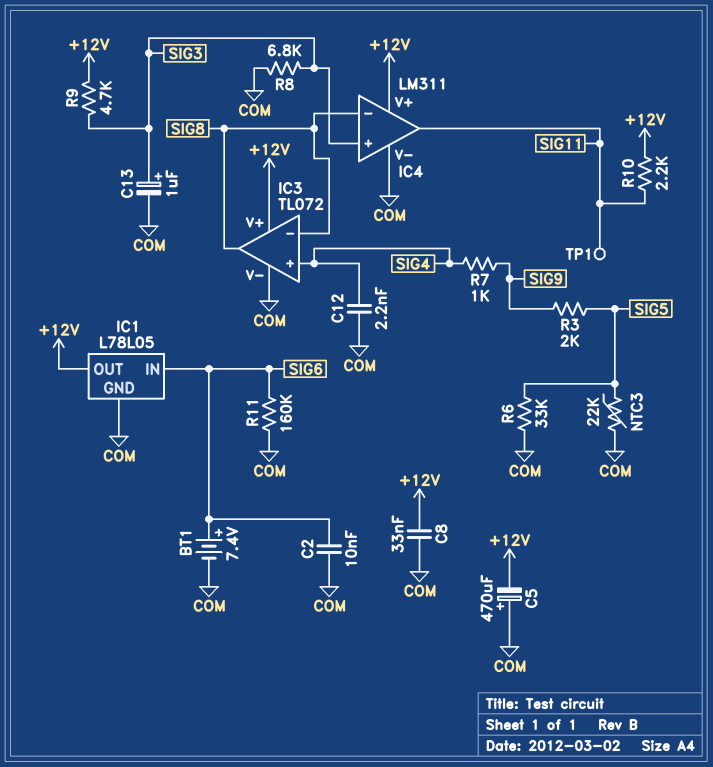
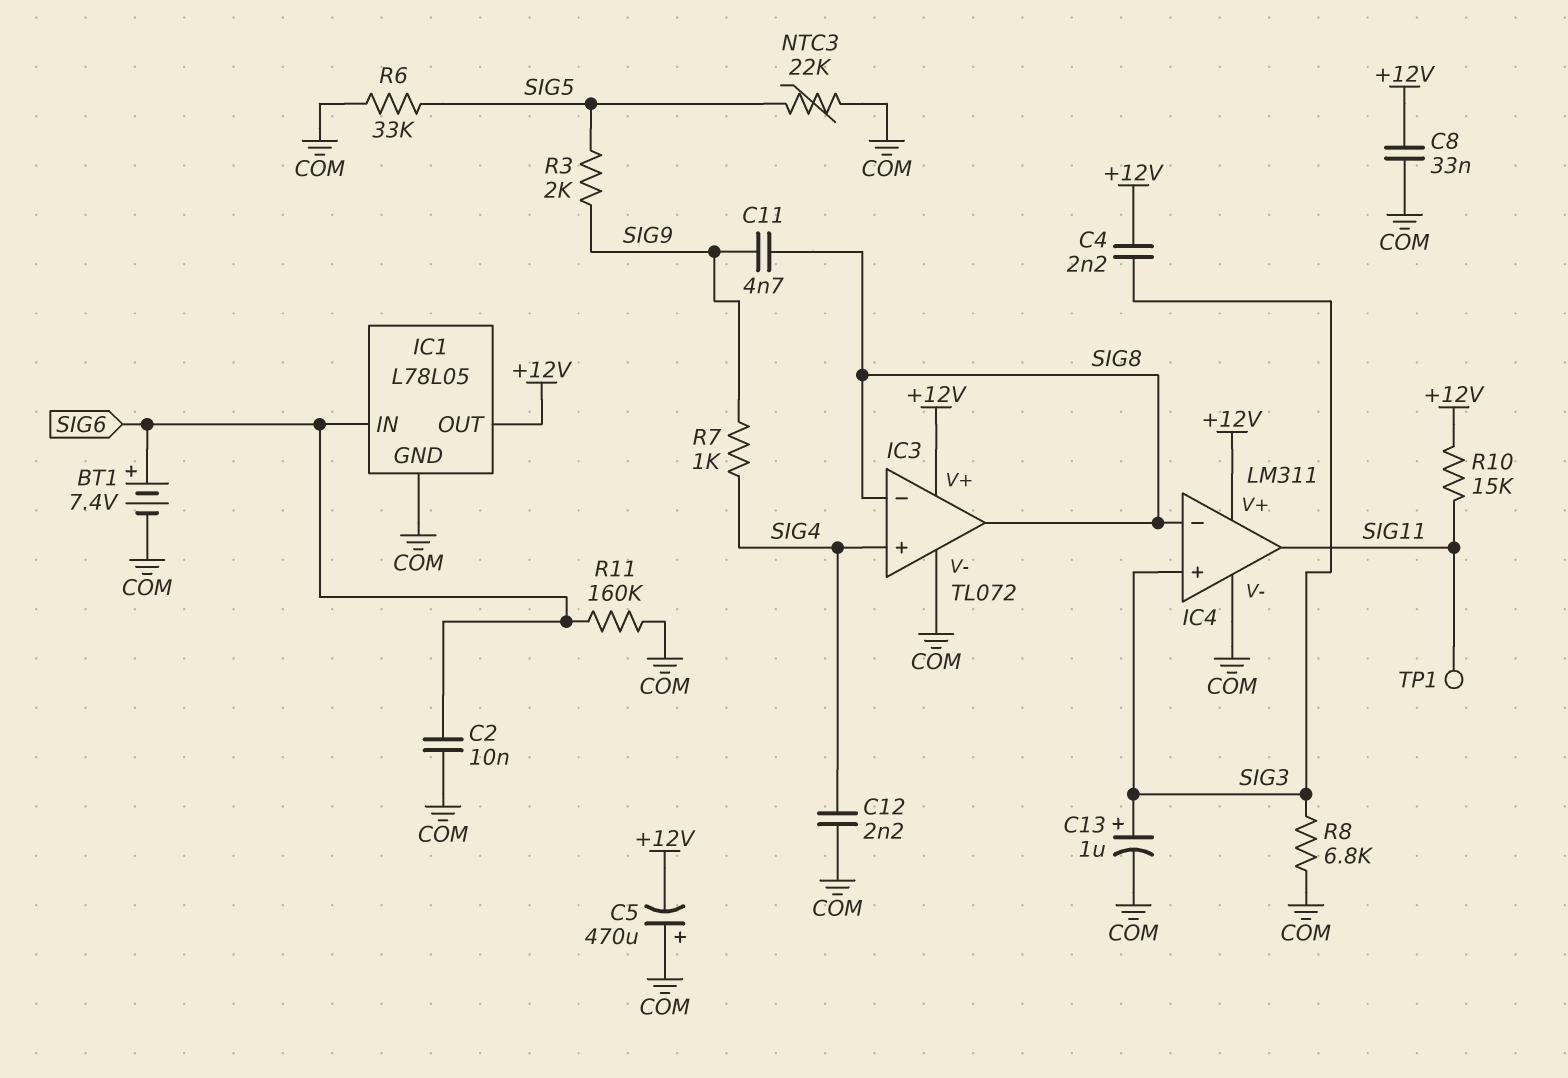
C4: none -> 2.2nF (+12V, SIG3)
C11: none -> 4.7nF (SIG8, SIG9)
R9: 4.7k (+12V, SIG3) -> none
R10: 2.2k (+12V, SIG11) -> 15k (+12V, SIG11)

